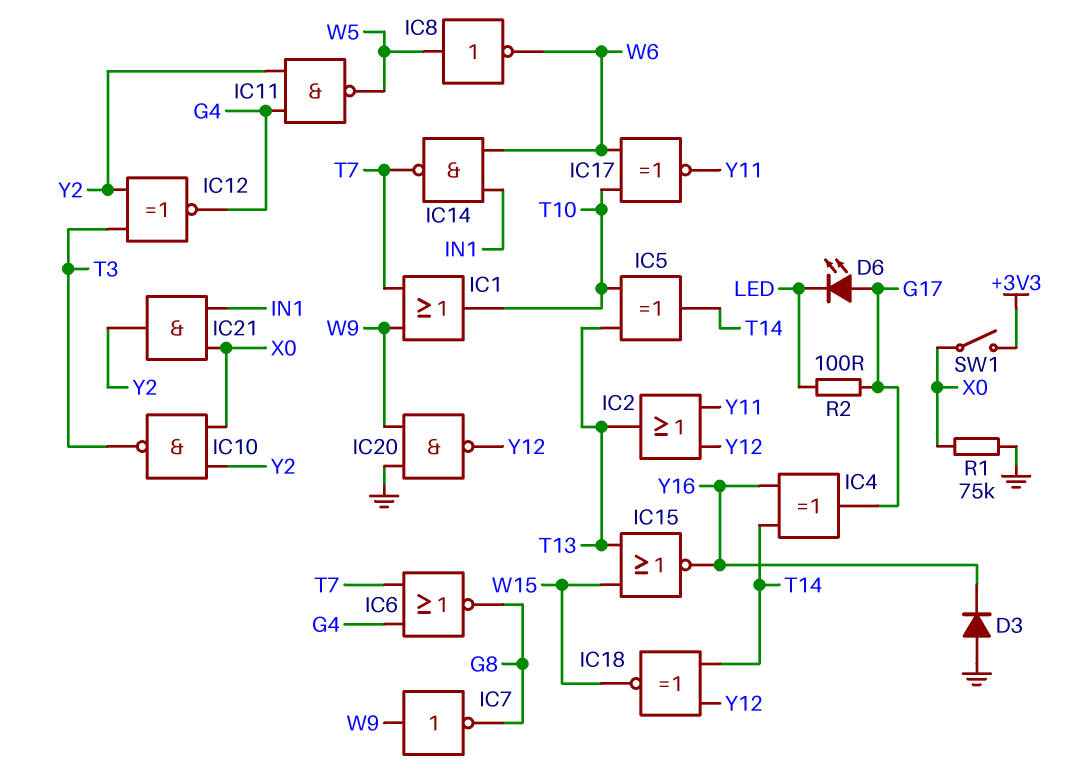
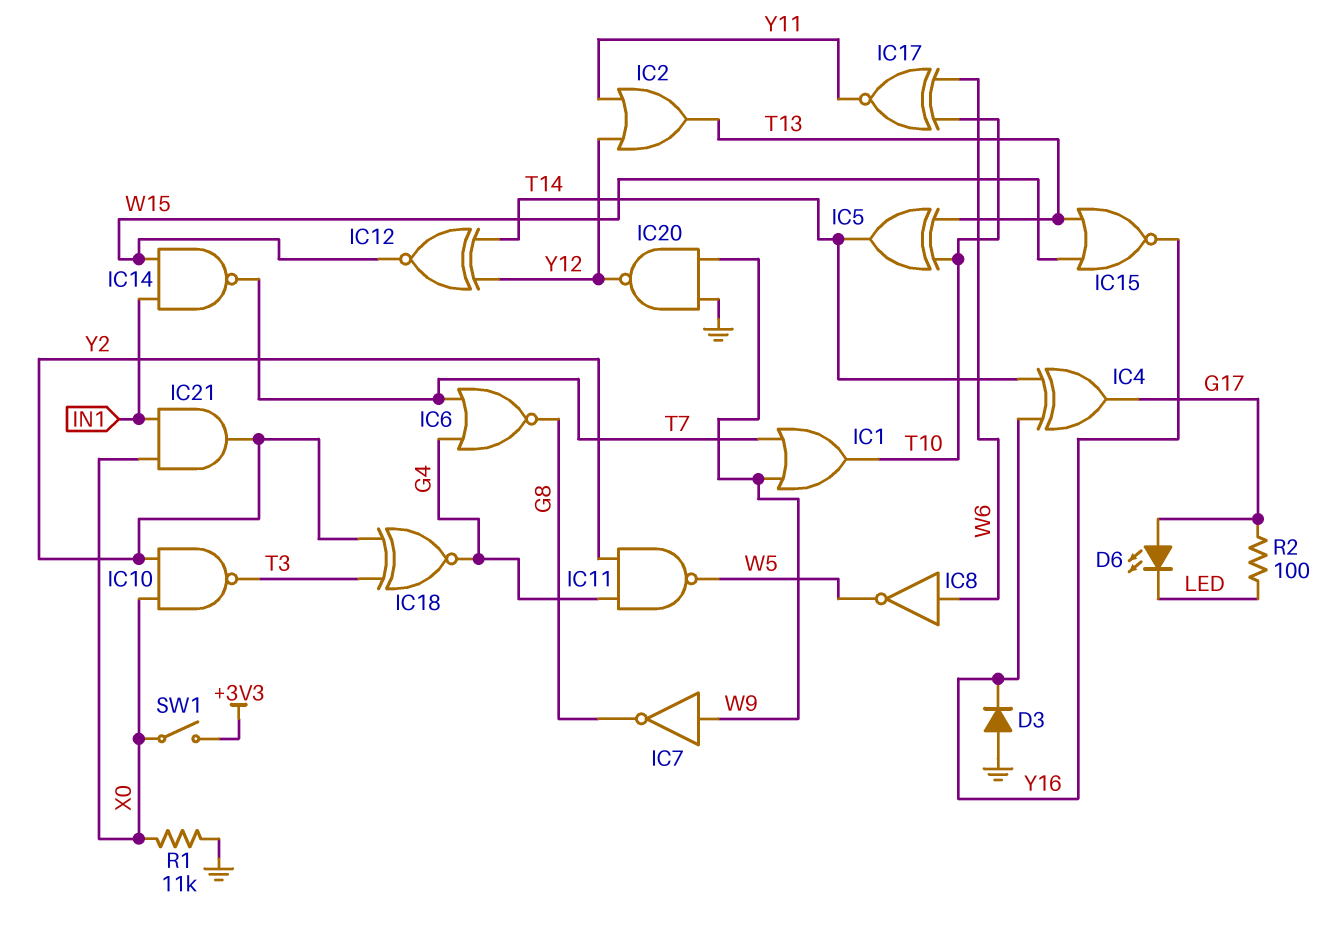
IC8: NOT (in W5, out W6) -> NOT (in W6, out W5)
IC12: XNOR (in T3, in Y2, out G4) -> XNOR (in T14, in Y12, out W15)
IC14: NAND (in IN1, in W6, out T7) -> NAND (in IN1, in W15, out T7)
IC18: XNOR (in T14, in Y12, out W15) -> XNOR (in T3, in Y2, out G4)
R1: 75k (GND, X0) -> 11k (GND, X0)

